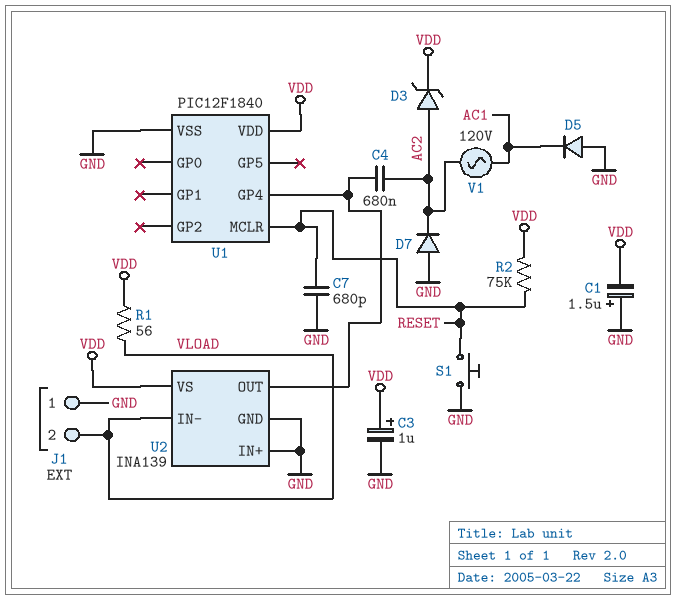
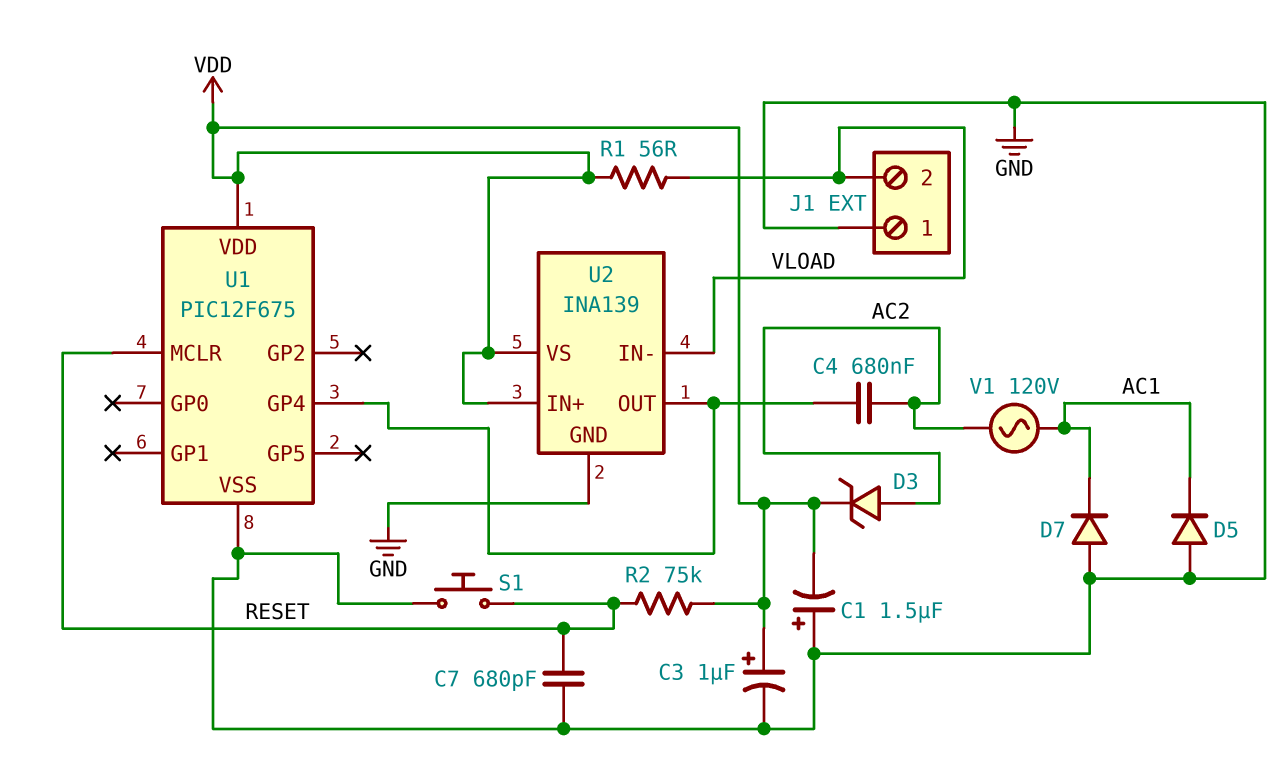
D7: diode (A GND, K AC2) -> diode (A GND, K AC1)
U1: PIC12F1840 -> PIC12F675
U2 pin IN+: GND -> VDD

